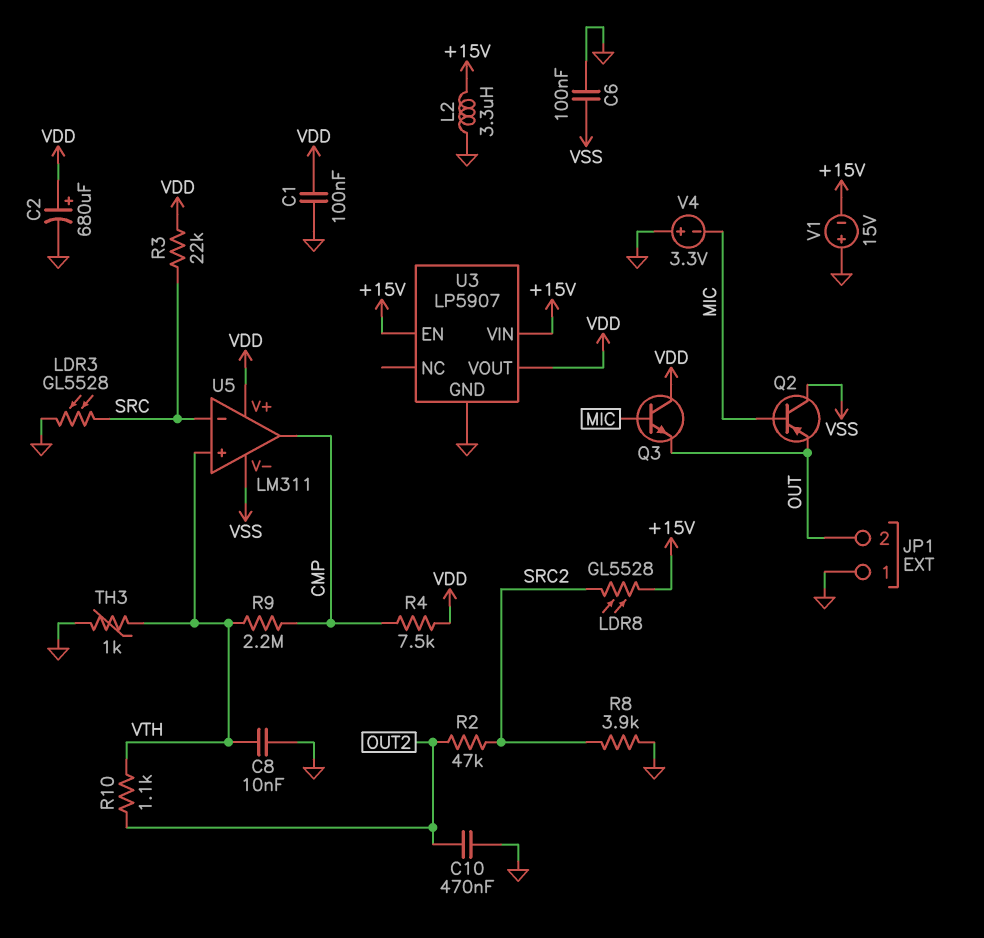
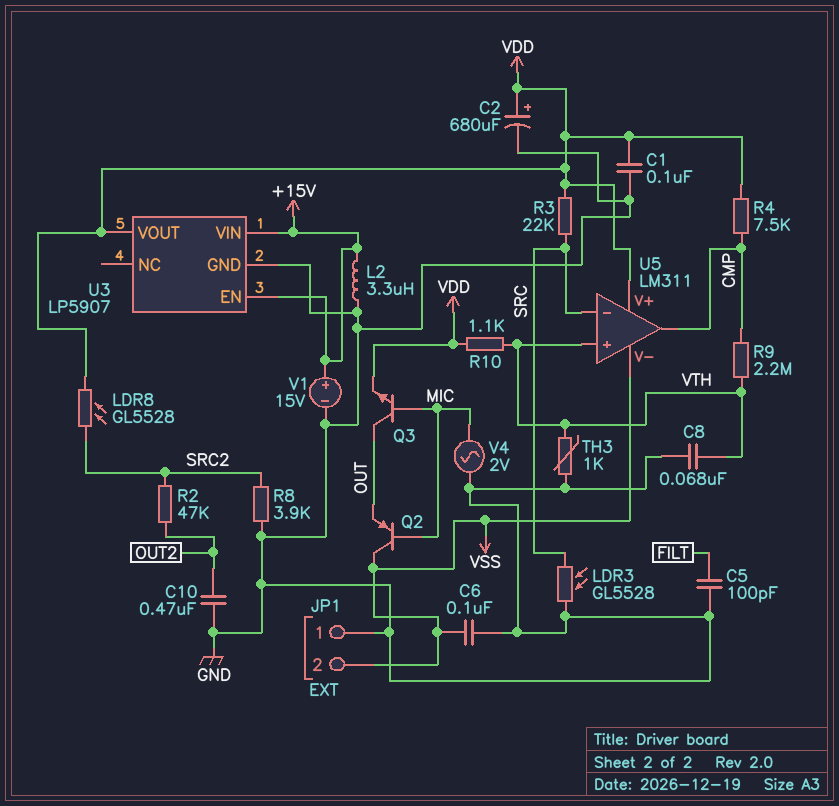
C5: none -> 100pF (FILT, GND)
C8: 10nF (GND, VTH) -> 68nF (GND, VTH)
JP1 pin 2: OUT -> VSS
LDR8: GL5528 (+15V, SRC2) -> GL5528 (SRC2, VDD)
Q3: NPN (B MIC, C VDD, E OUT) -> NPN (B MIC, C OUT, E VDD)
R10: 1.1k (OUT2, VTH) -> 1.1k (VDD, VTH)
V1: 15V (plus GND, minus +15V) -> 15V (plus +15V, minus GND)
V4: 3.3V (plus GND, minus MIC) -> AC 2V (GND, MIC)

